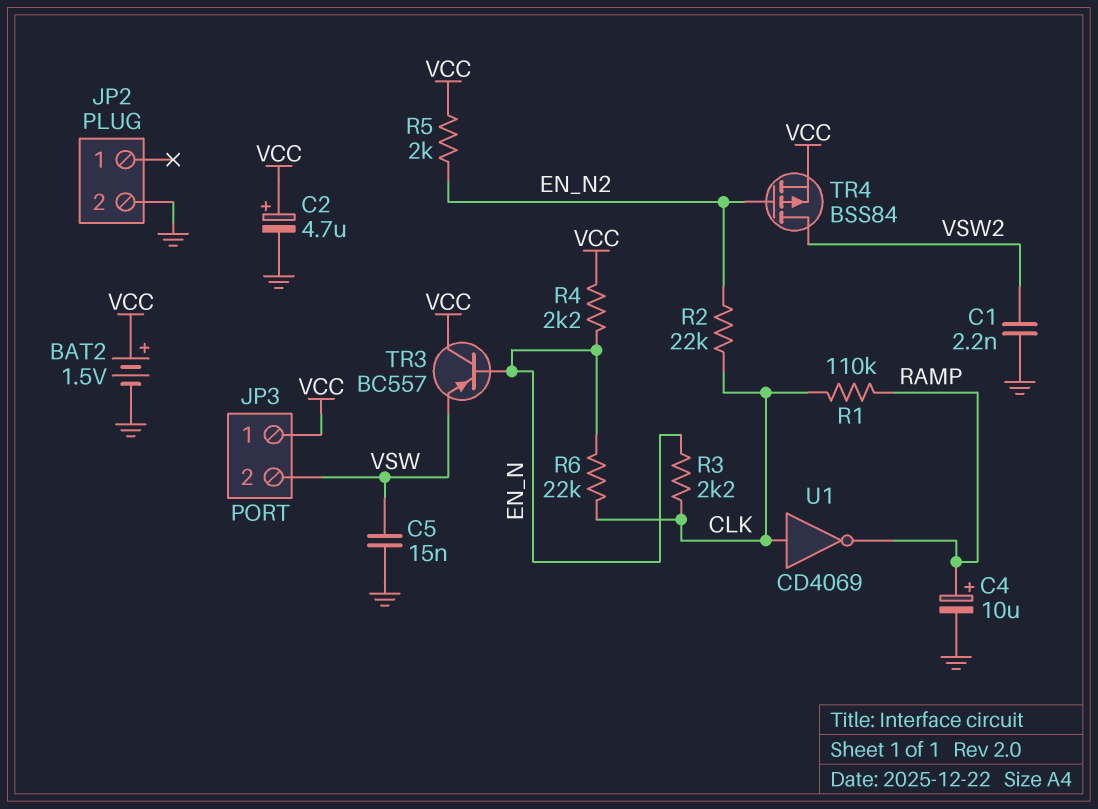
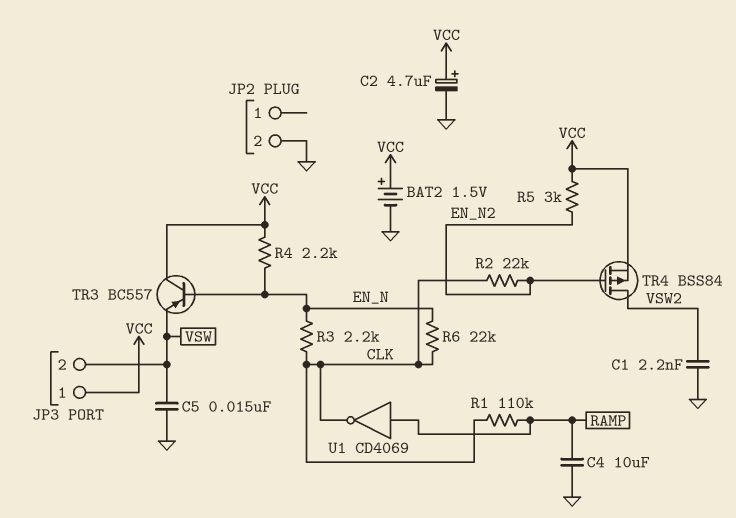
C4: 10uF (plus RAMP, minus GND) -> 10uF (GND, RAMP)
R5: 2k (EN_N2, VCC) -> 3k (EN_N2, VCC)
U1: NOT CD4069 (in CLK, out RAMP) -> NOT CD4069 (in RAMP, out CLK)

